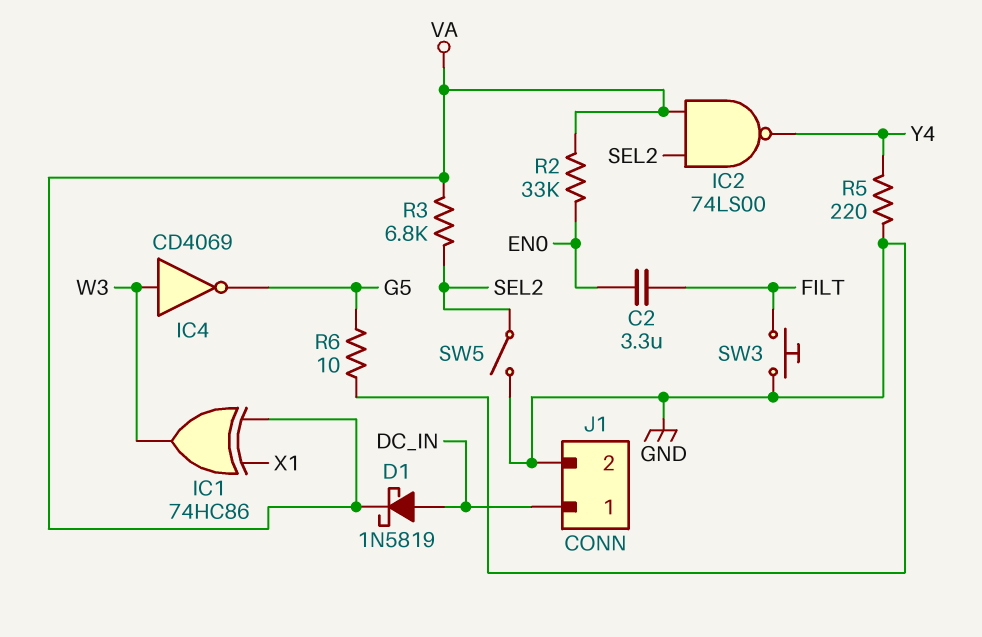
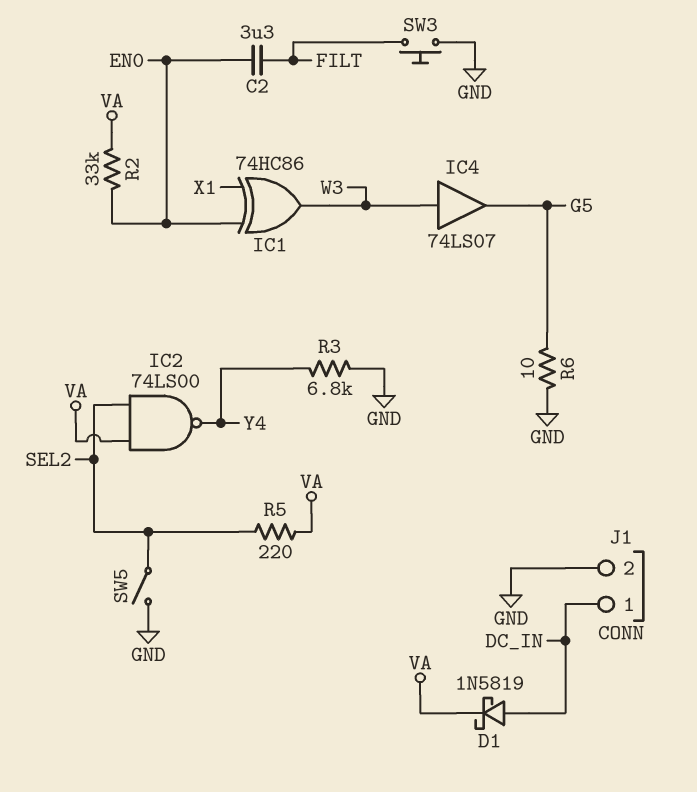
IC1: XOR 74HC86 (in VA, in X1, out W3) -> XOR 74HC86 (in EN0, in X1, out W3)
IC4: NOT CD4069 (in W3, out G5) -> buffer 74LS07 (in W3, out G5)
R3: 6.8k (SEL2, VA) -> 6.8k (GND, Y4)
R5: 220 (GND, Y4) -> 220 (SEL2, VA)

